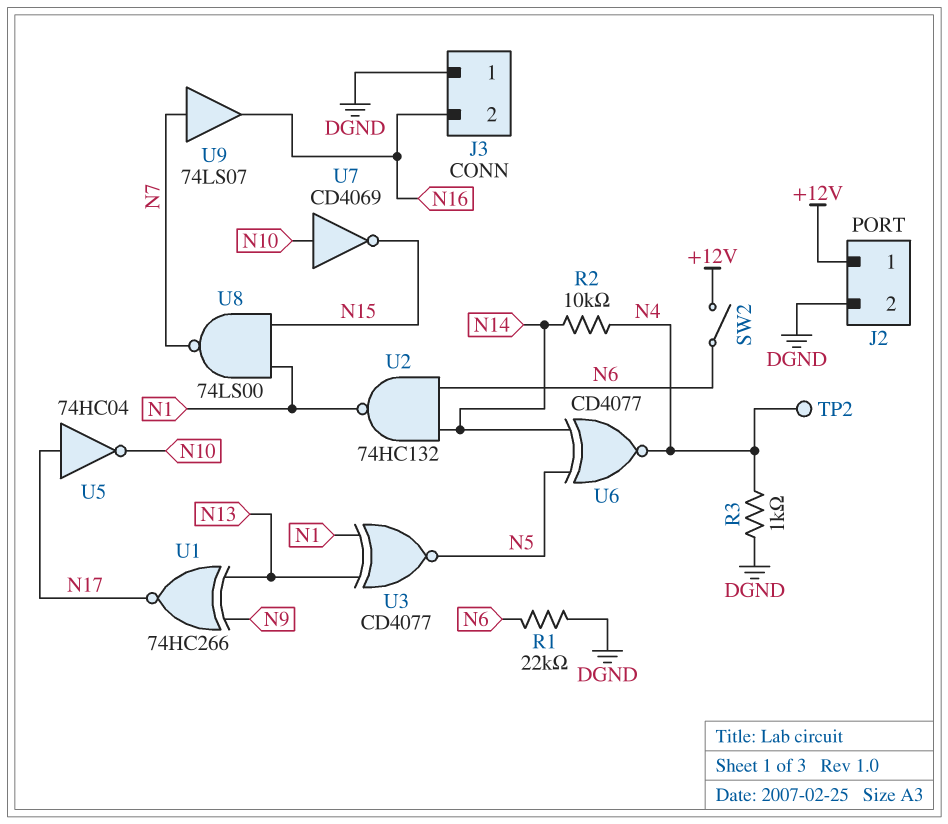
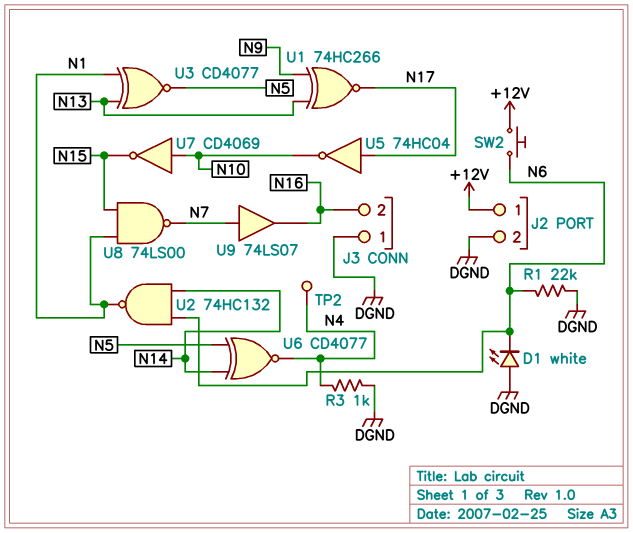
D1: none -> LED white (A DGND, K N6)
R2: 10k (N4, N14) -> none
SW2: switch (+12V, N6) -> button (+12V, N6)

